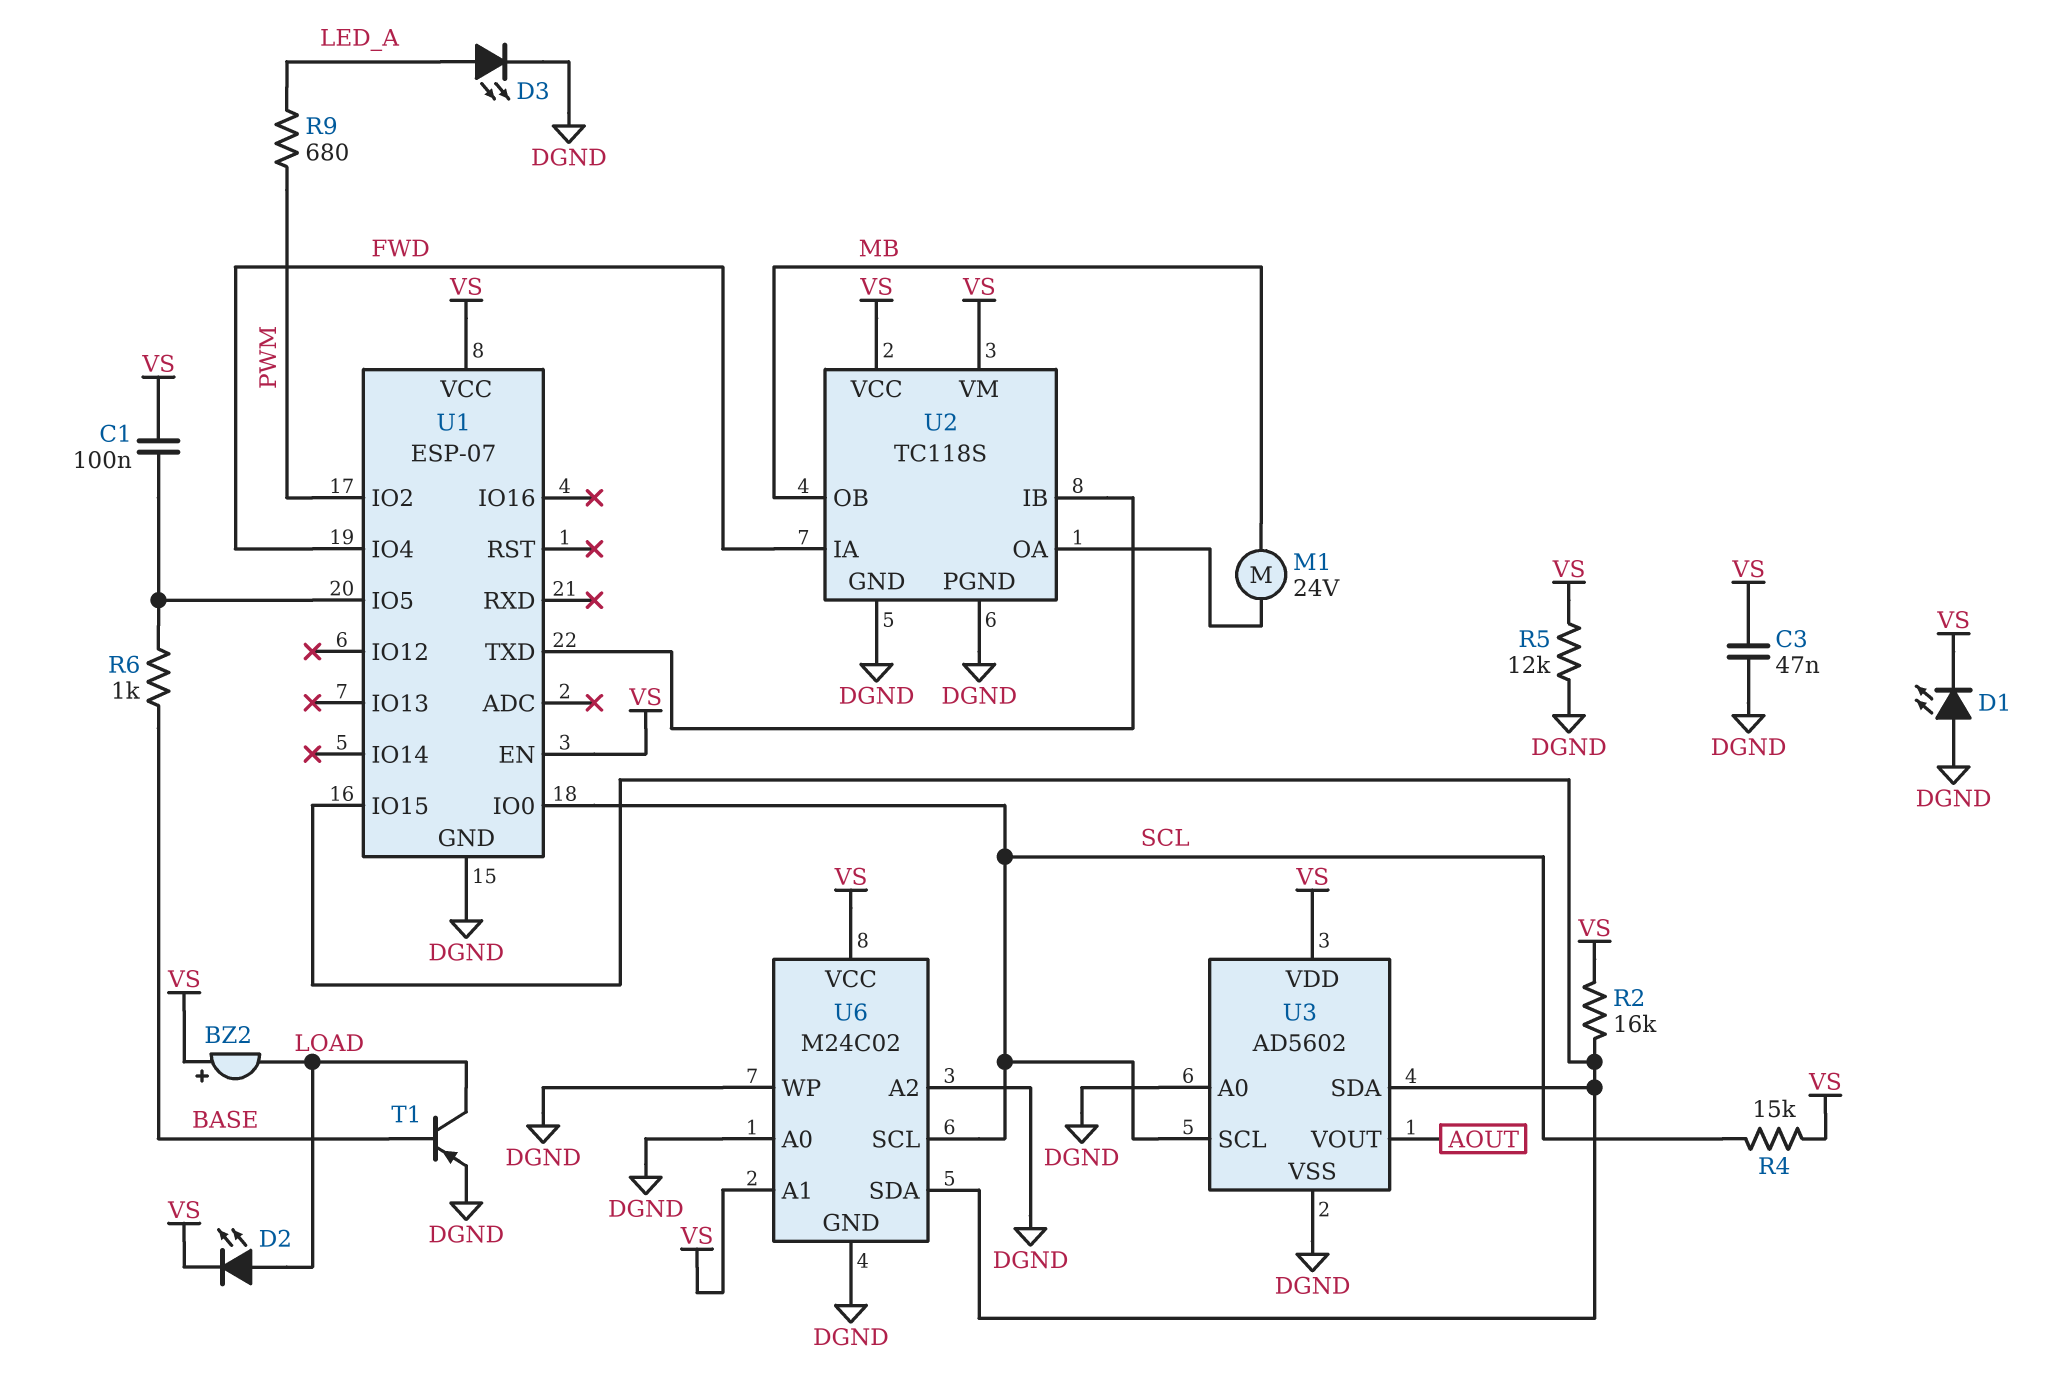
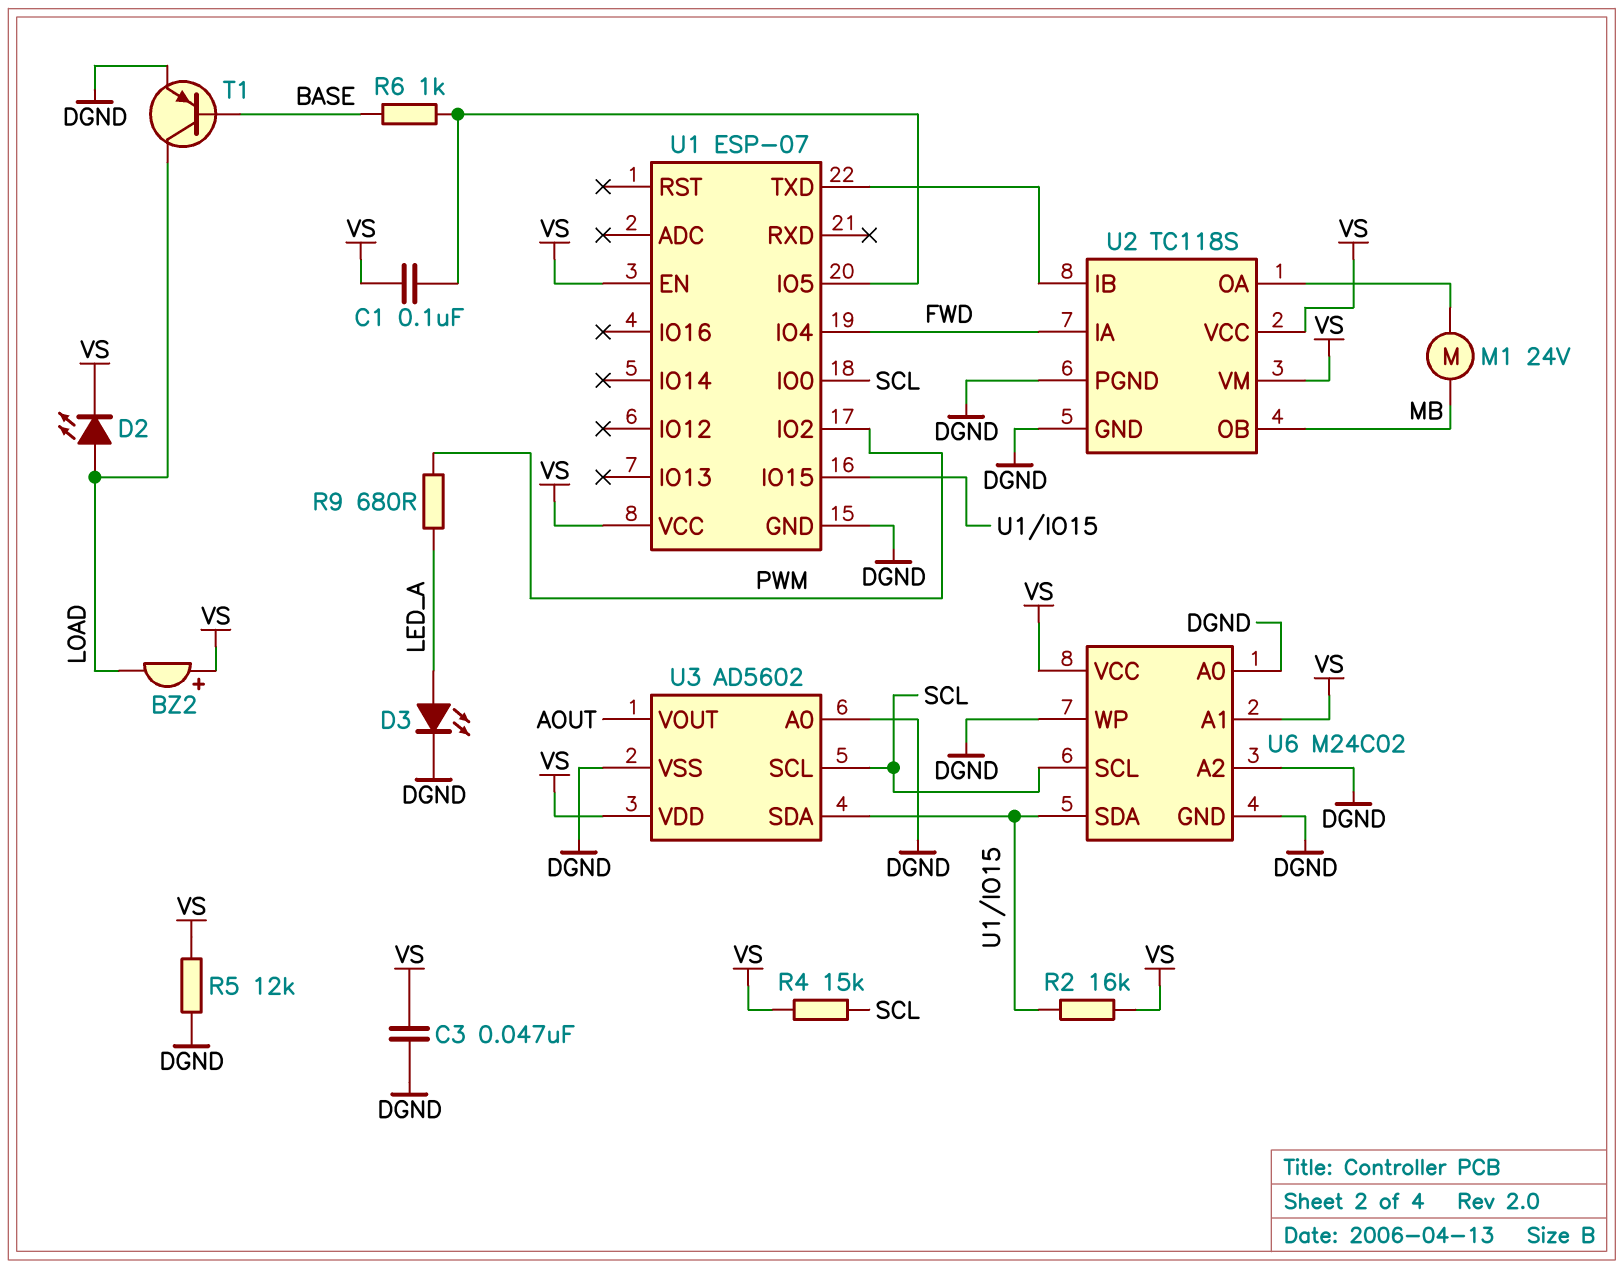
D1: LED (A DGND, K VS) -> none

